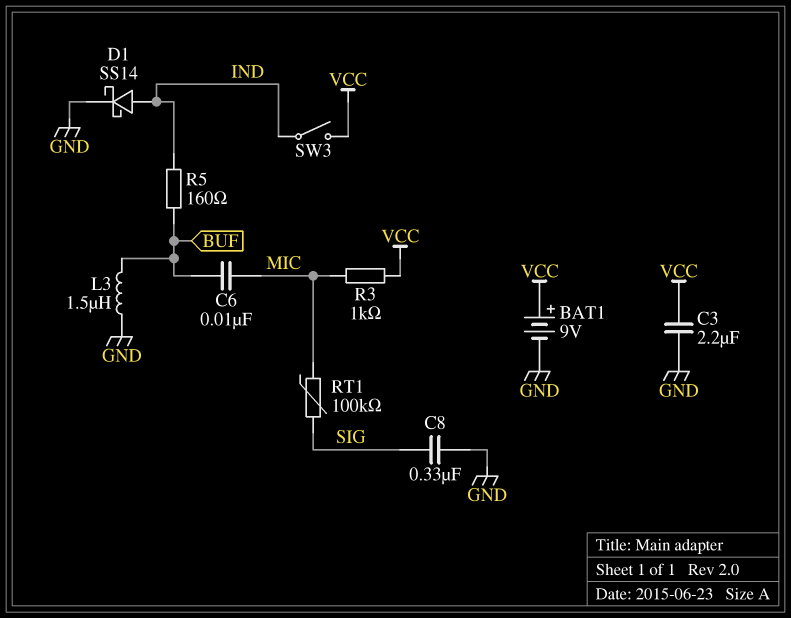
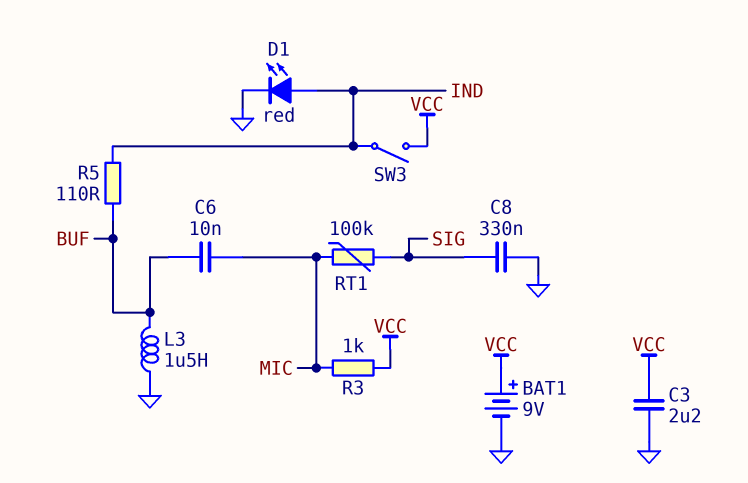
D1: schottky SS14 (A IND, K GND) -> LED red (A IND, K GND)
R5: 160 (BUF, IND) -> 110 (BUF, IND)

